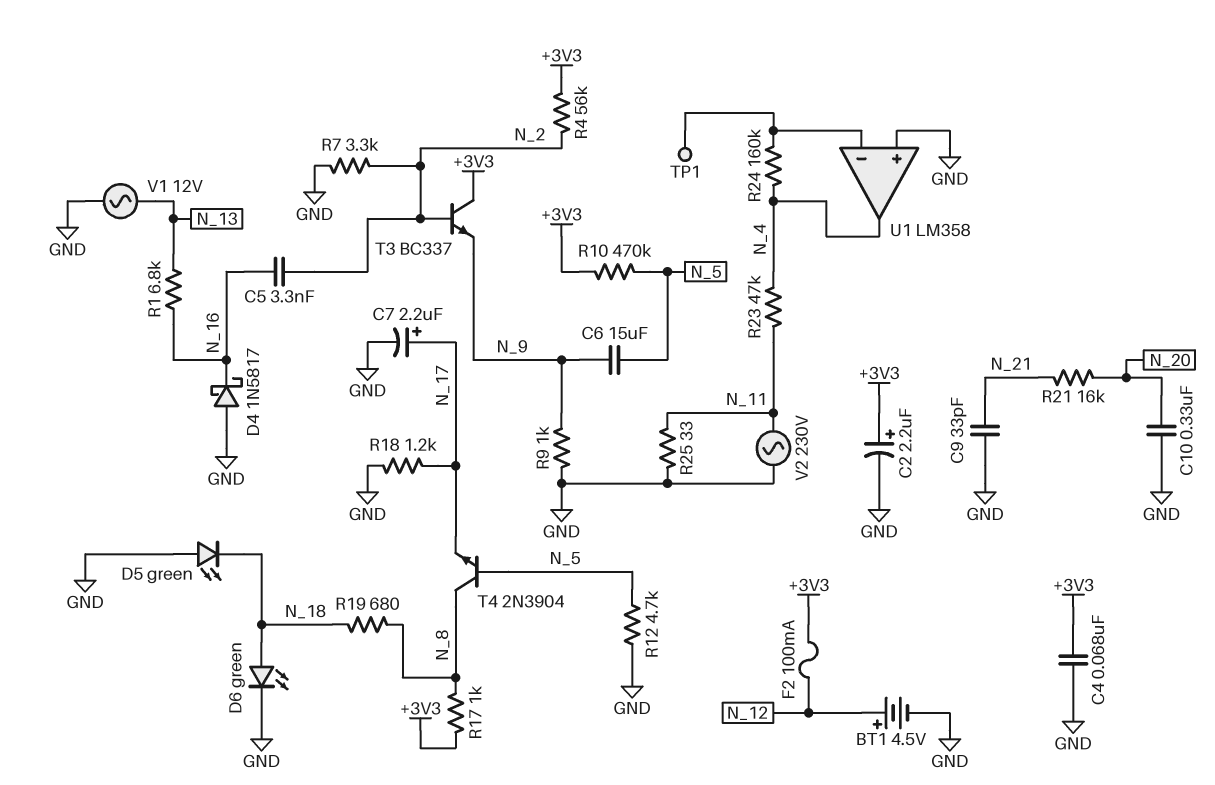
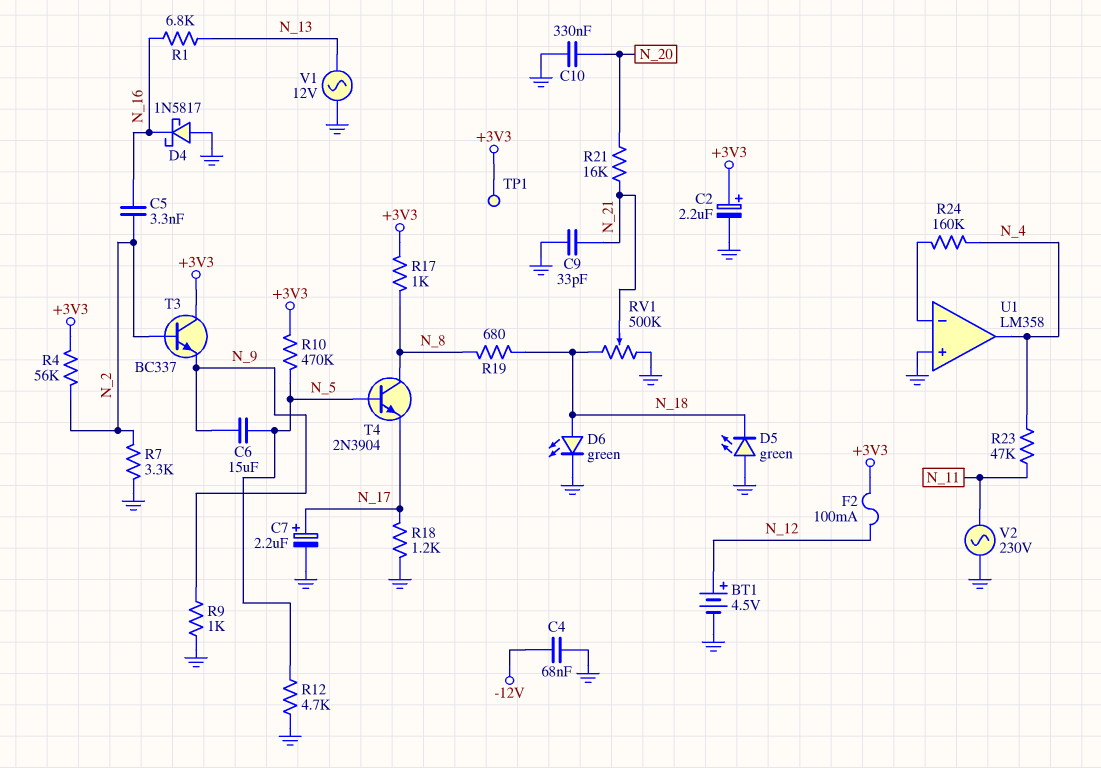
C4: 68nF (+3V3, GND) -> 68nF (-12V, GND)
R25: 33 (GND, N_11) -> none
RV1: none -> 500k (GND, N_18, wiper N_21)
TP1: test point (U1/in-) -> test point (+3V3)

